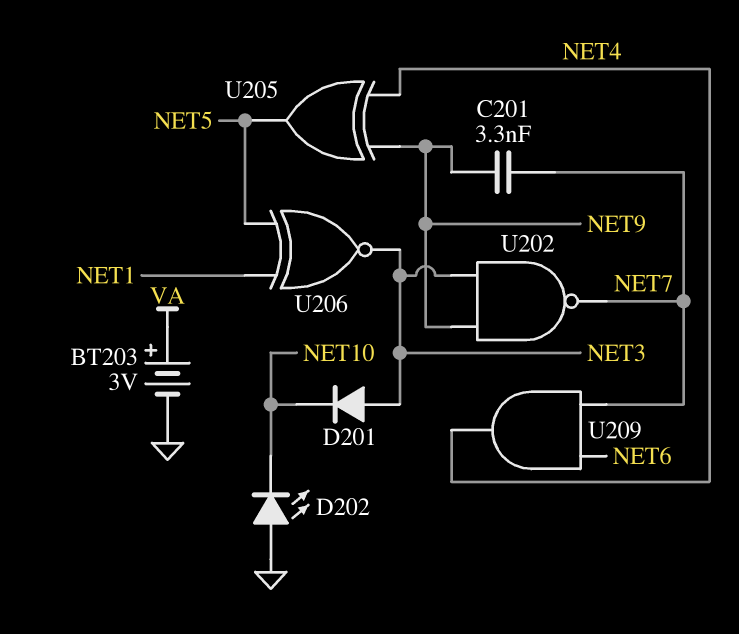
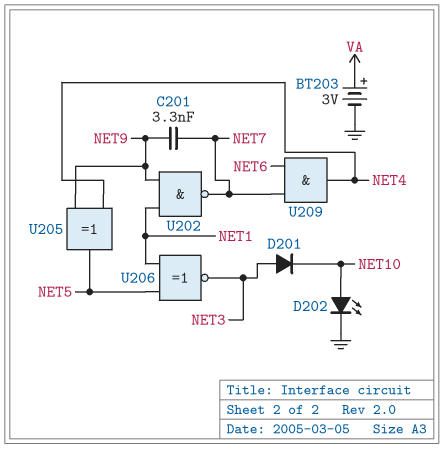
D202: LED (A GND, K NET10) -> LED (A NET10, K GND)
U202: NAND (in NET3, in NET9, out NET7) -> NAND (in NET1, in NET9, out NET7)

